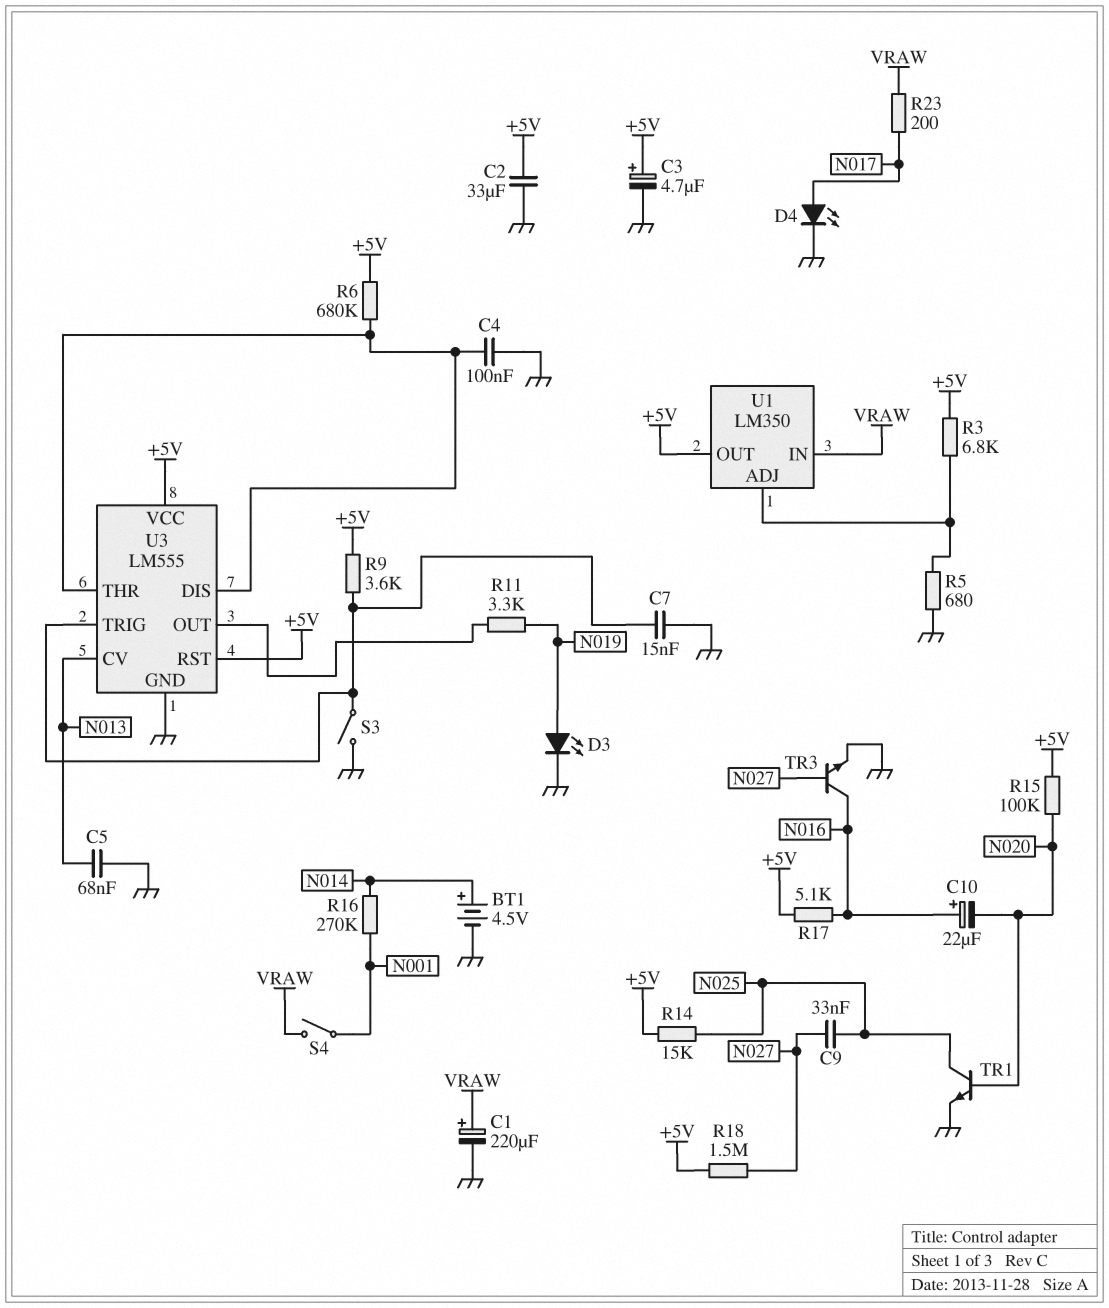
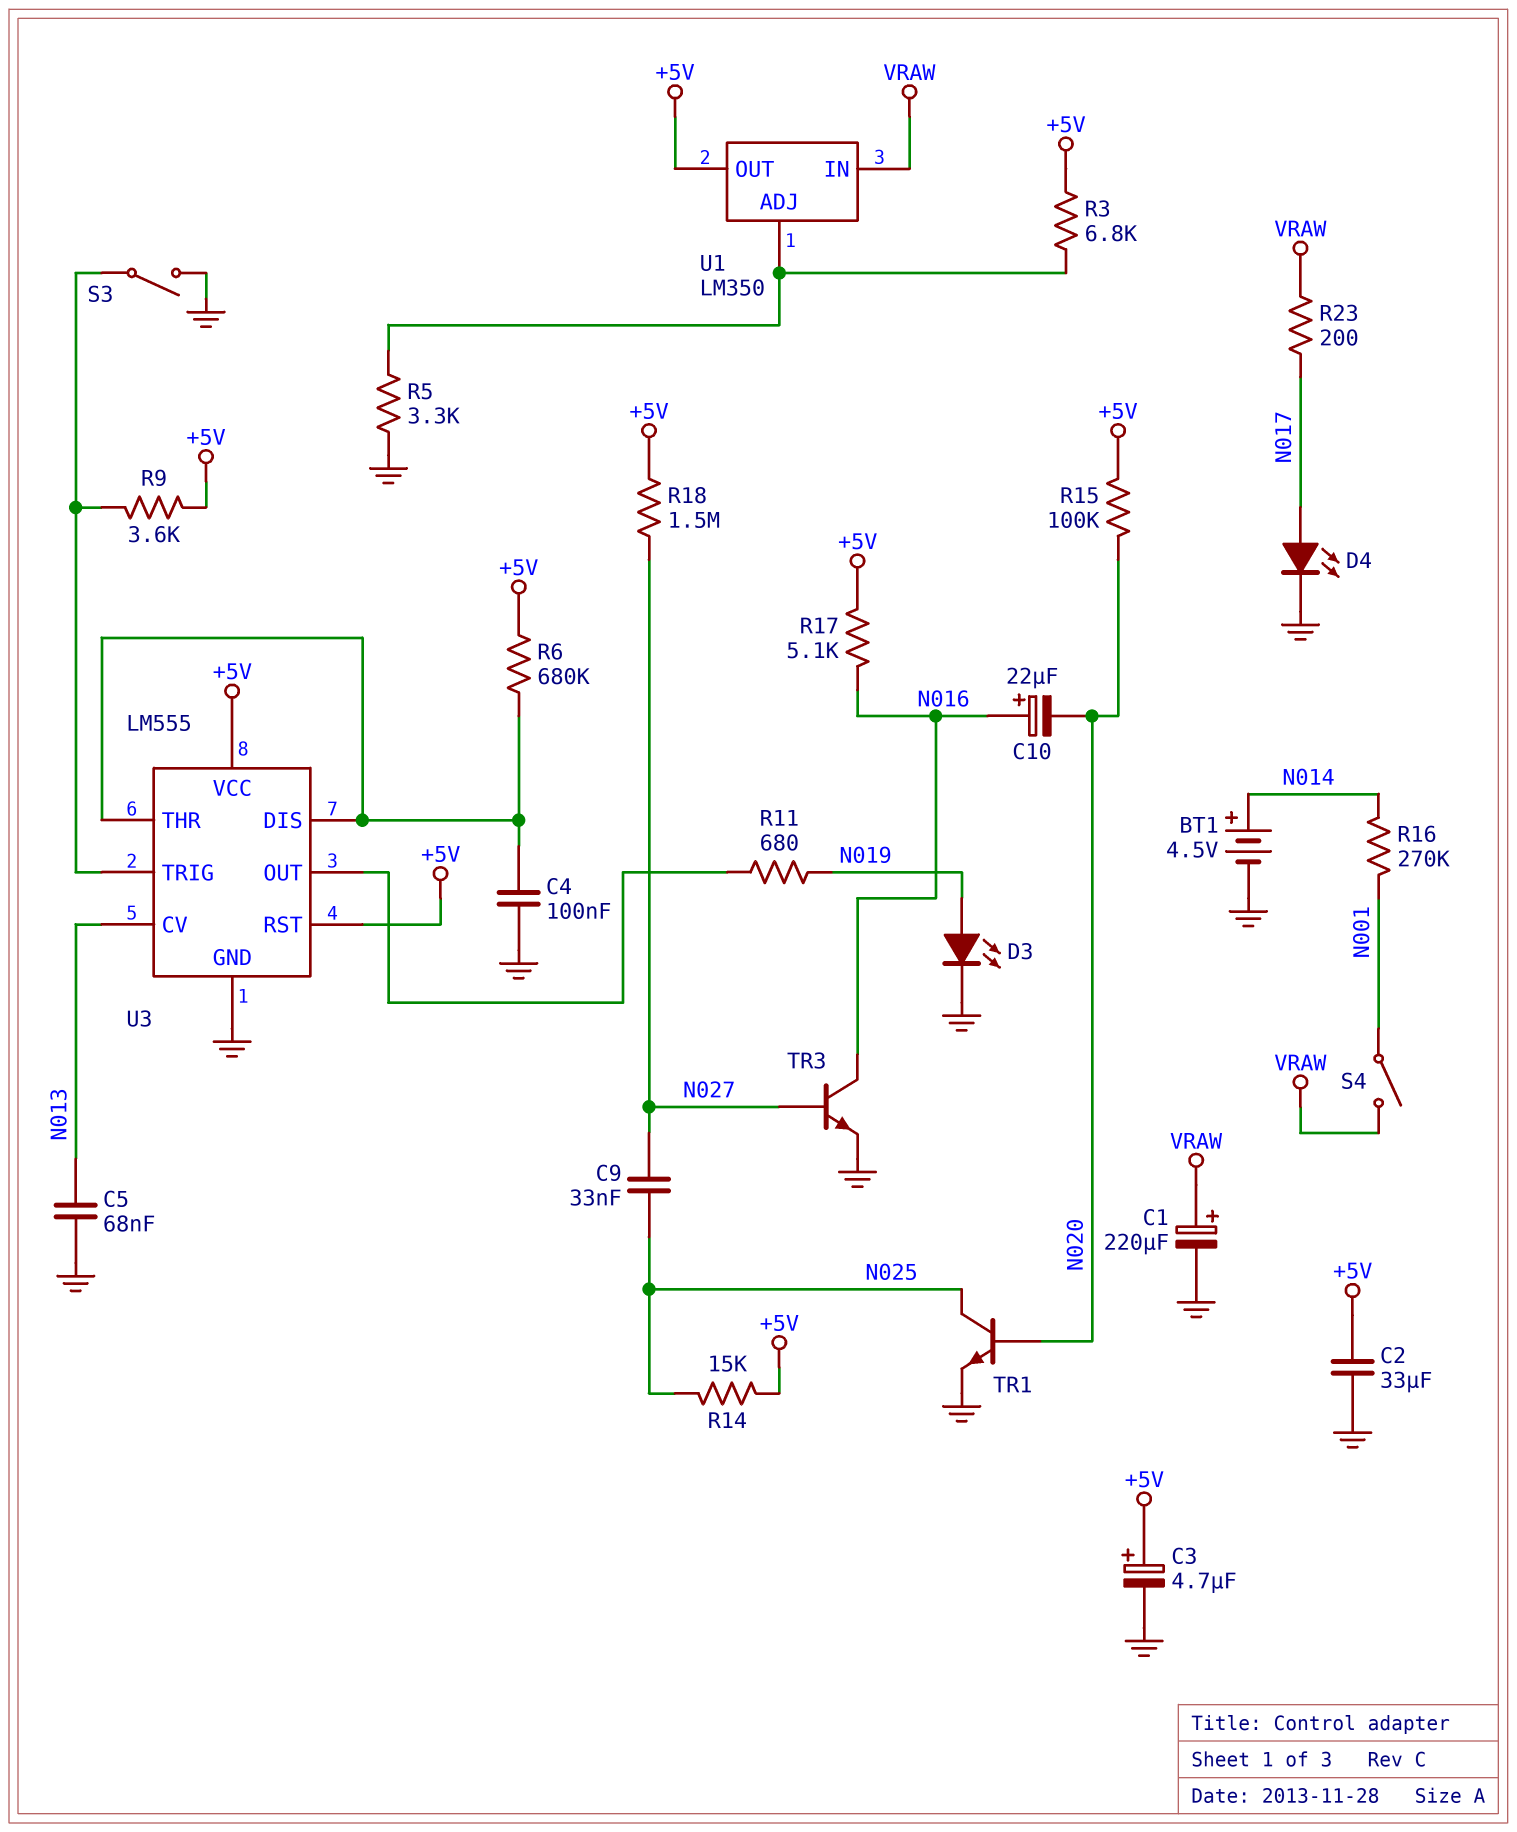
C7: 15nF (GND, U3/TRIG) -> none
R5: 680 (GND, U1/ADJ) -> 3.3k (GND, U1/ADJ)
R11: 3.3k (N019, U3/OUT) -> 680 (N019, U3/OUT)

